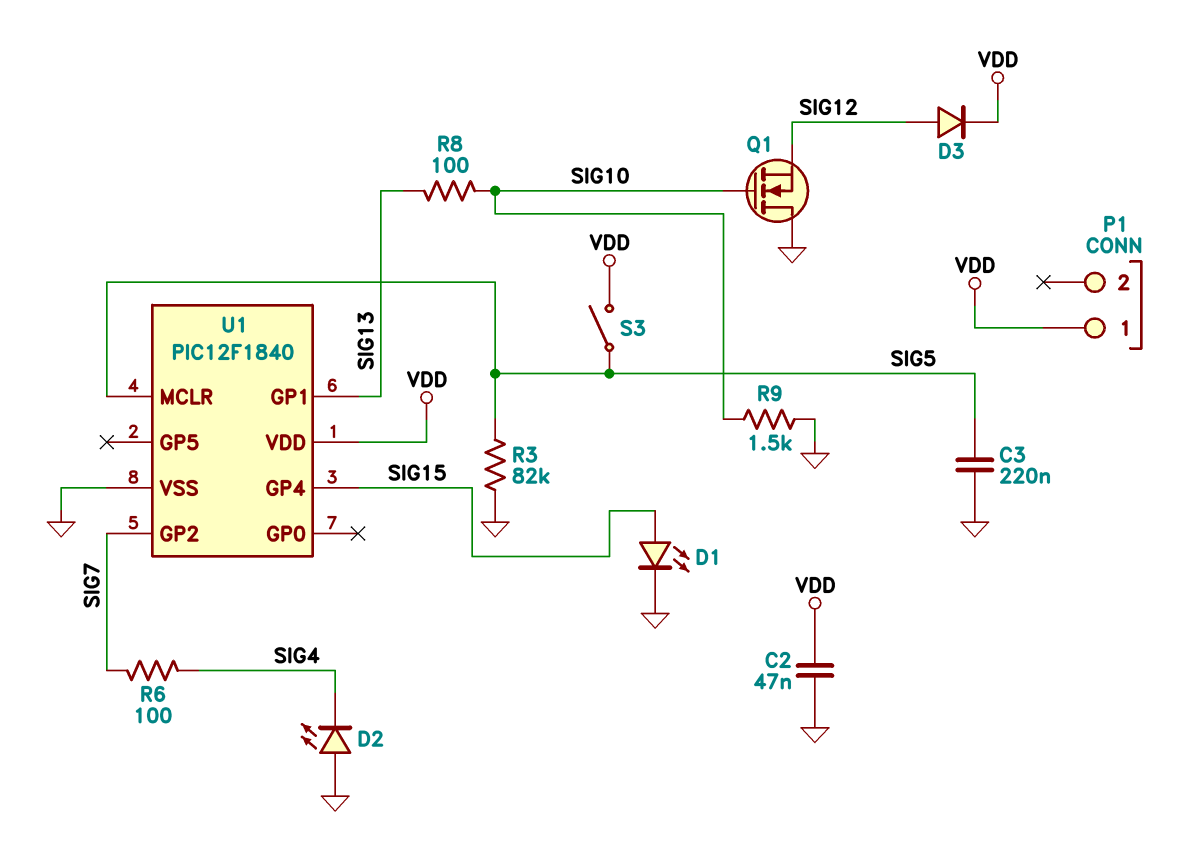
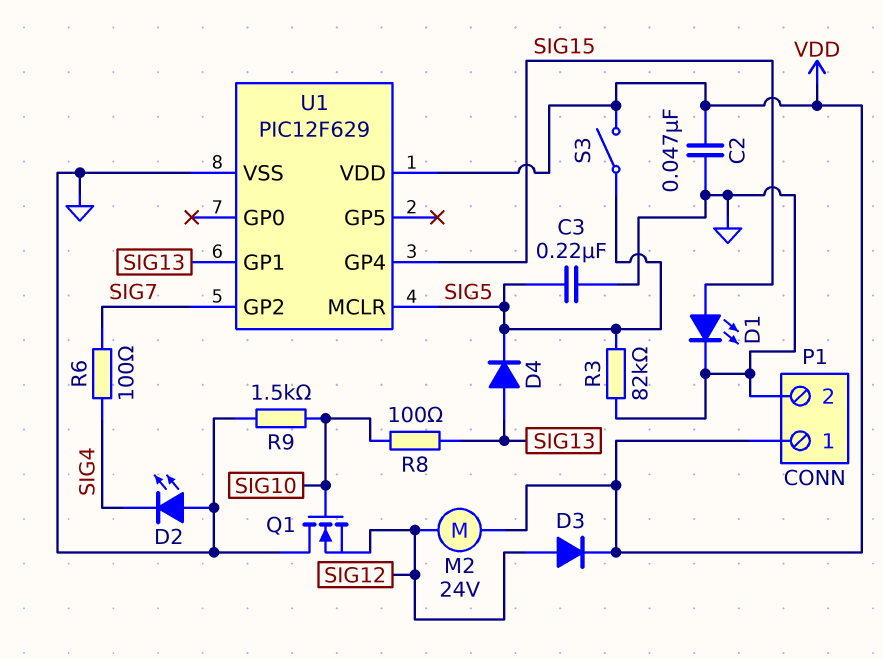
D4: none -> diode (A SIG13, K SIG5)
M2: none -> motor 24V (SIG12, VDD)
P1 pin 2: none -> GND
U1: PIC12F1840 -> PIC12F629

